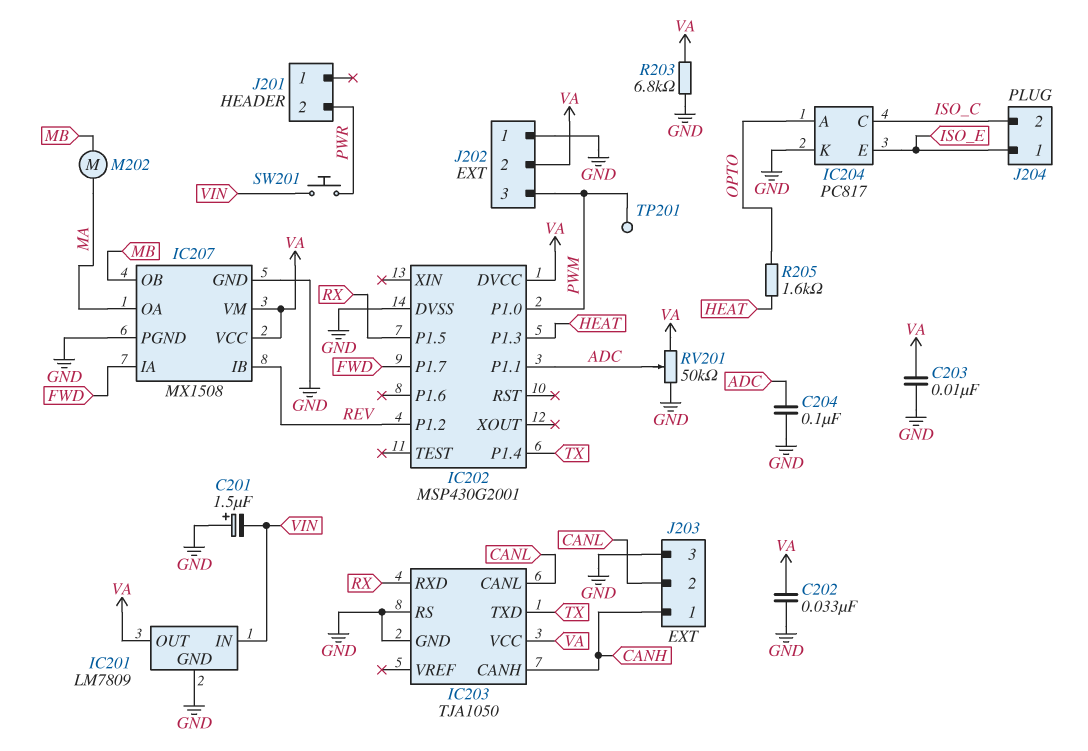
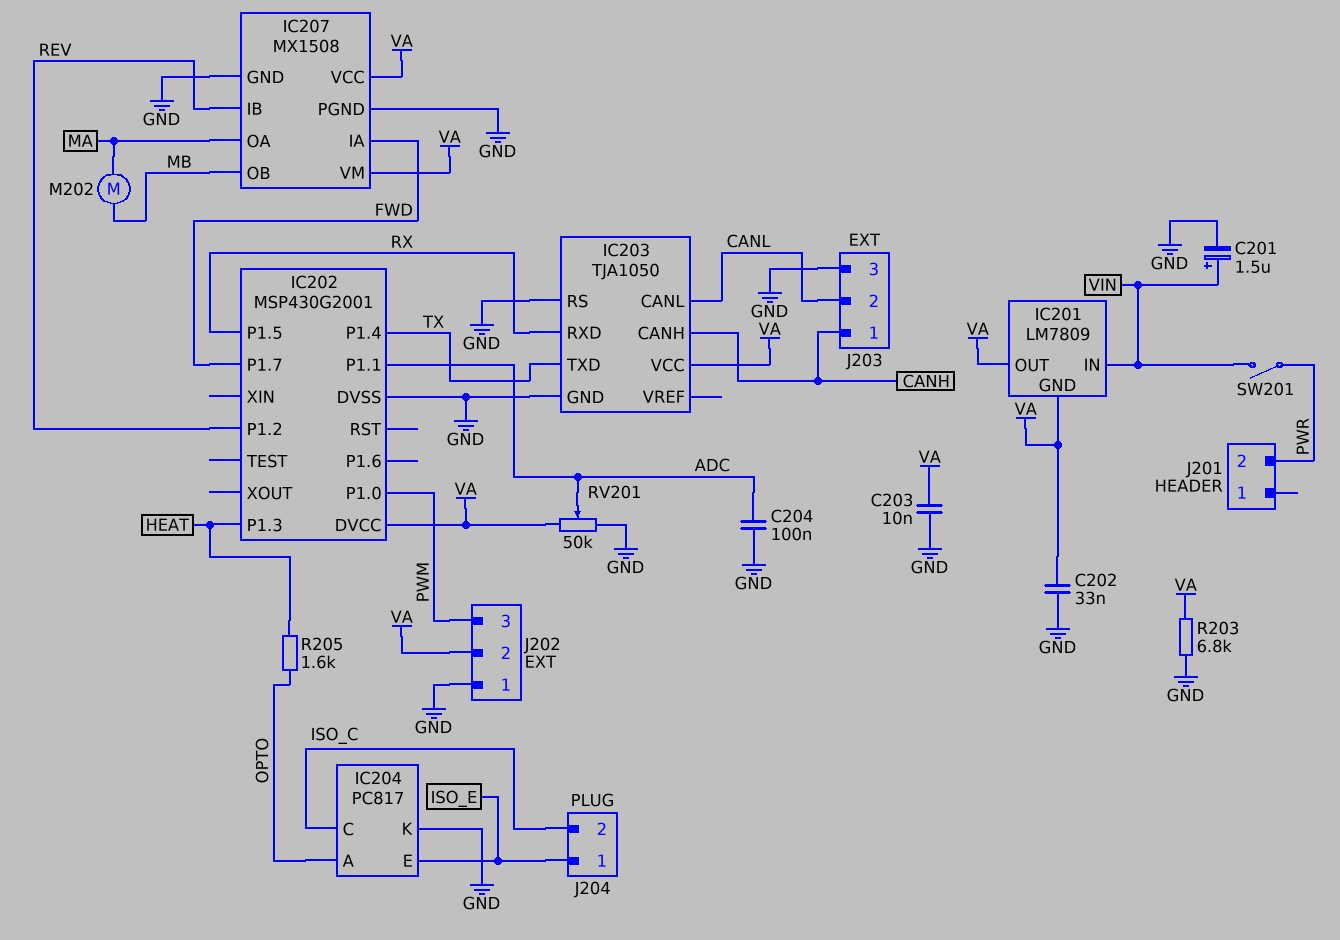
C201: 1.5uF (plus GND, minus VIN) -> 1.5uF (plus VIN, minus GND)
IC201 pin GND: GND -> VA
SW201: button (PWR, VIN) -> switch (PWR, VIN)
TP201: test point (PWM) -> none

